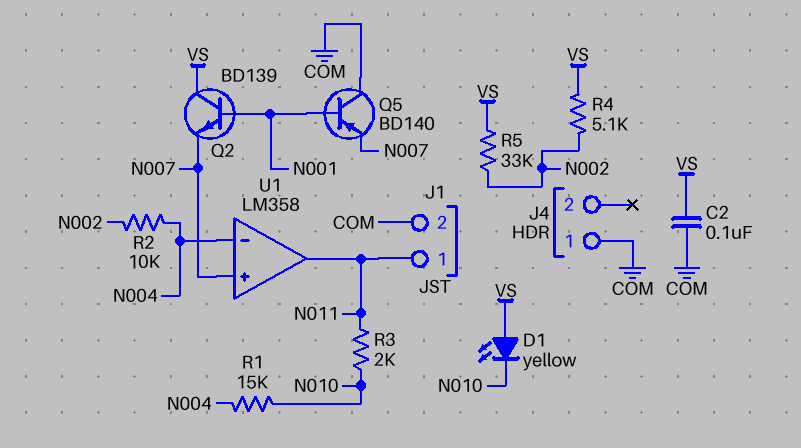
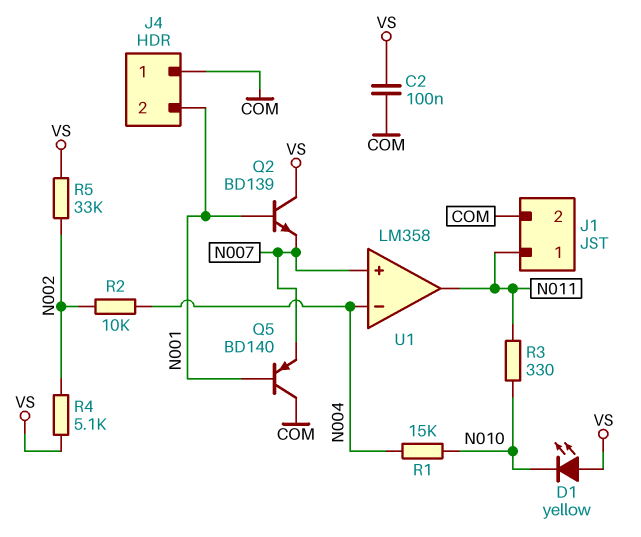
J4 pin 2: none -> N001
R3: 2k (N010, N011) -> 330 (N010, N011)

